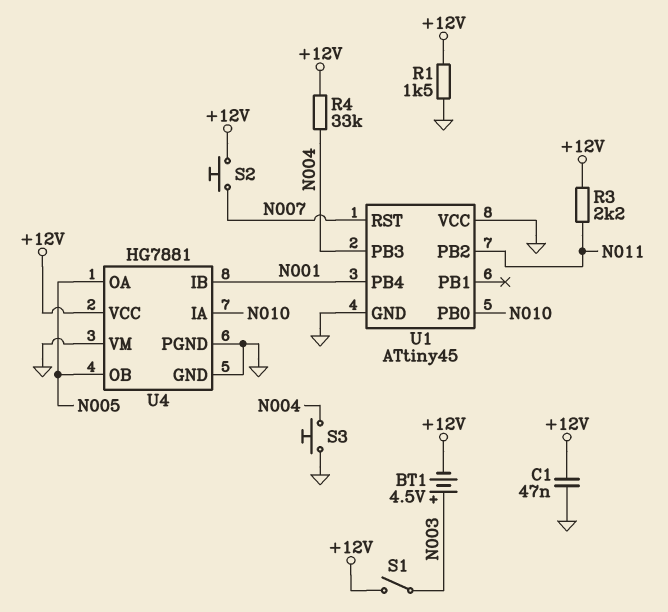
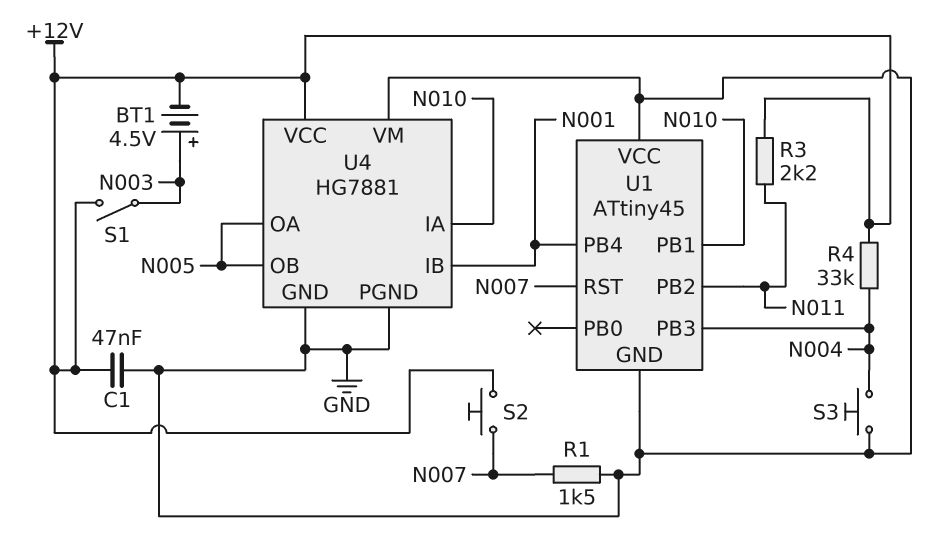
R1: 1.5k (+12V, GND) -> 1.5k (GND, N007)
U1 pin PB0: N010 -> none
U1 pin PB1: none -> N010

